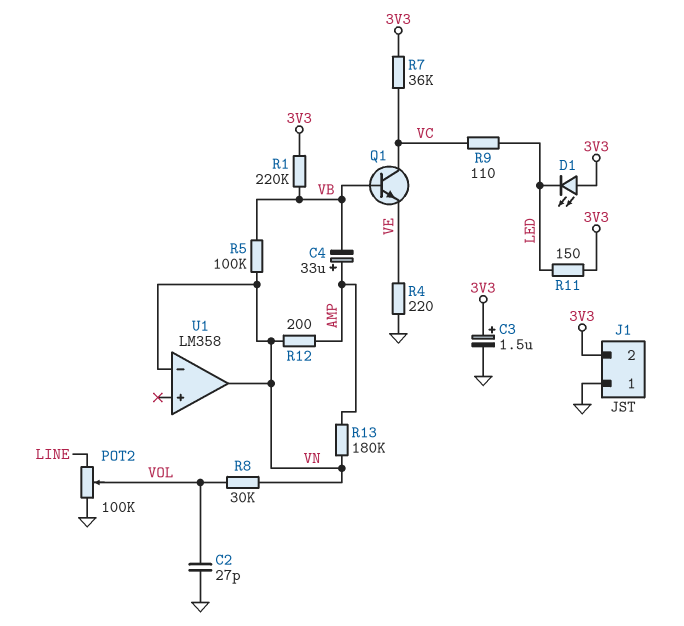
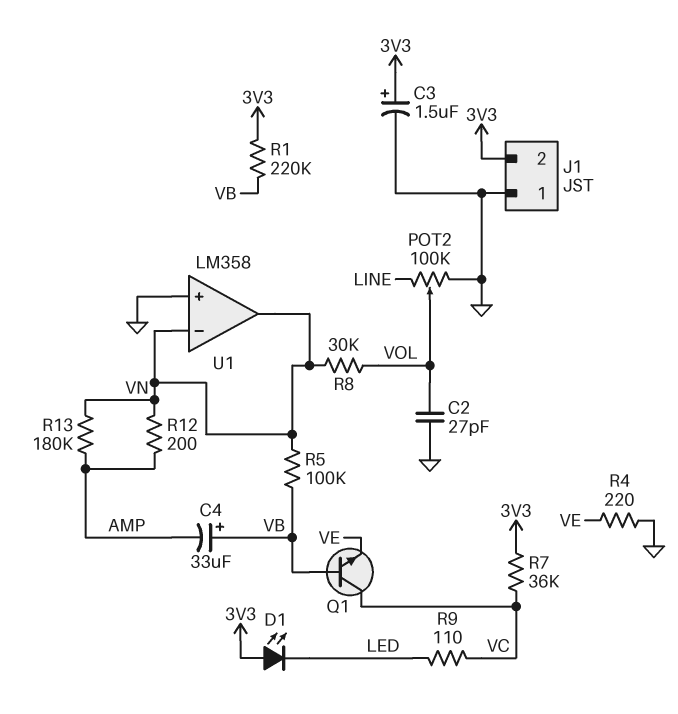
C4: 33uF (plus AMP, minus VB) -> 33uF (plus VB, minus AMP)
R11: 150 (3V3, LED) -> none
U1 pin in+: none -> GND

